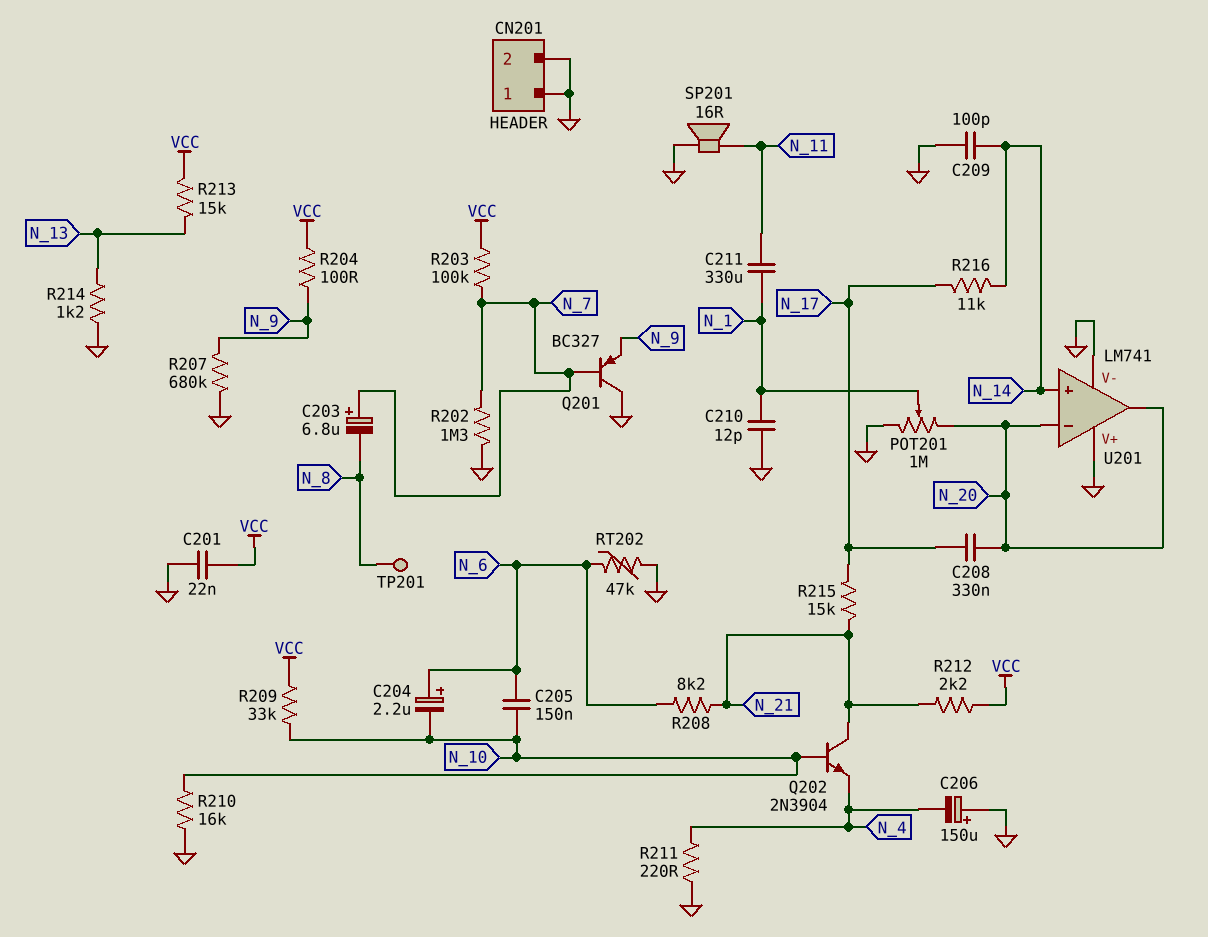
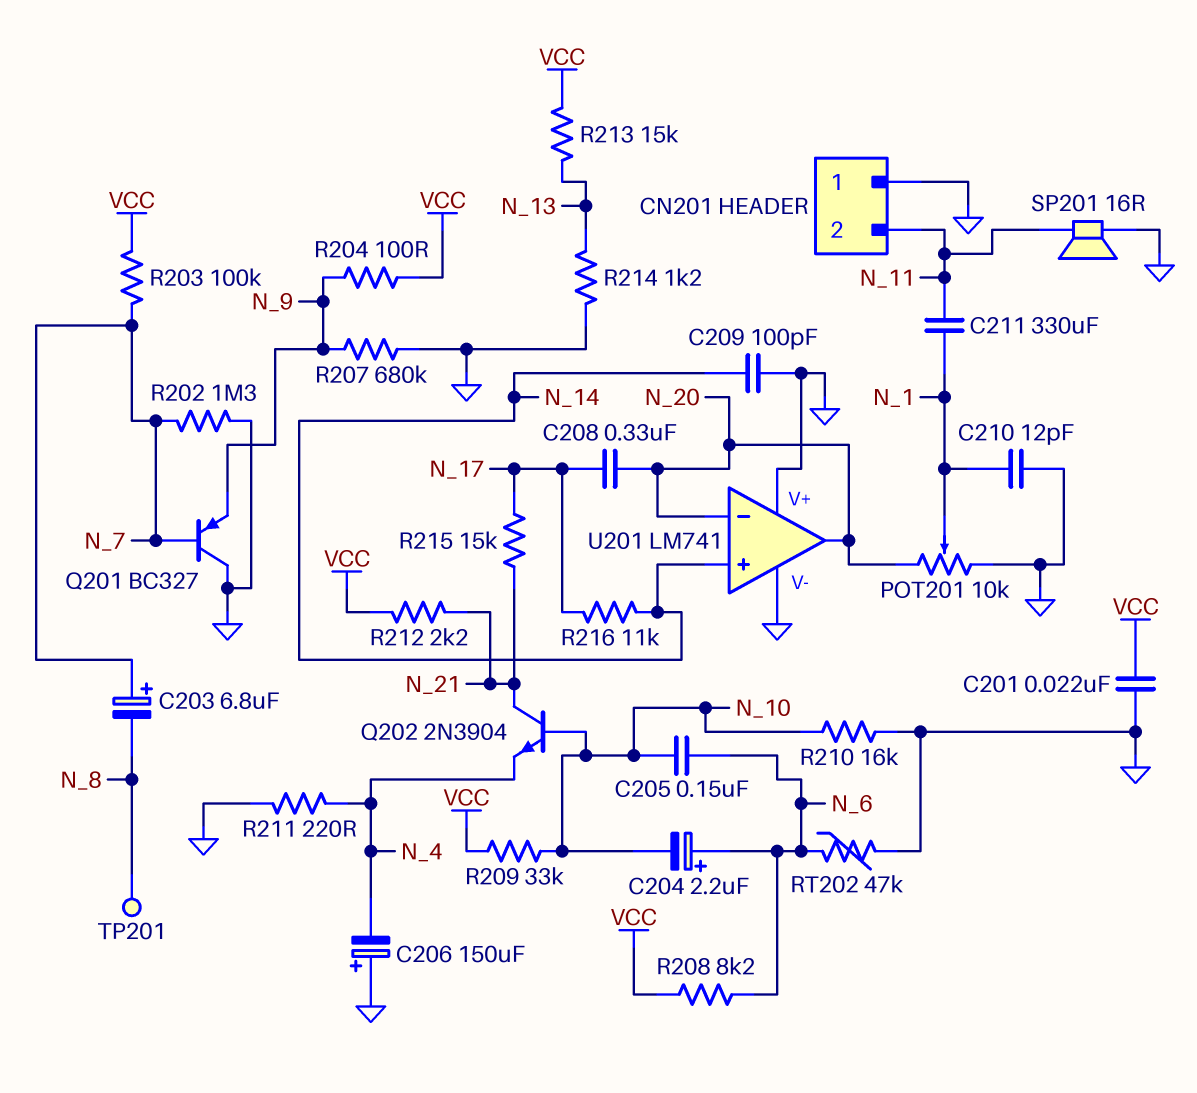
CN201 pin 2: GND -> N_11
POT201: 1M (GND, N_20, wiper N_1) -> 10k (GND, N_20, wiper N_1)
R208: 8.2k (N_6, N_21) -> 8.2k (N_6, VCC)

